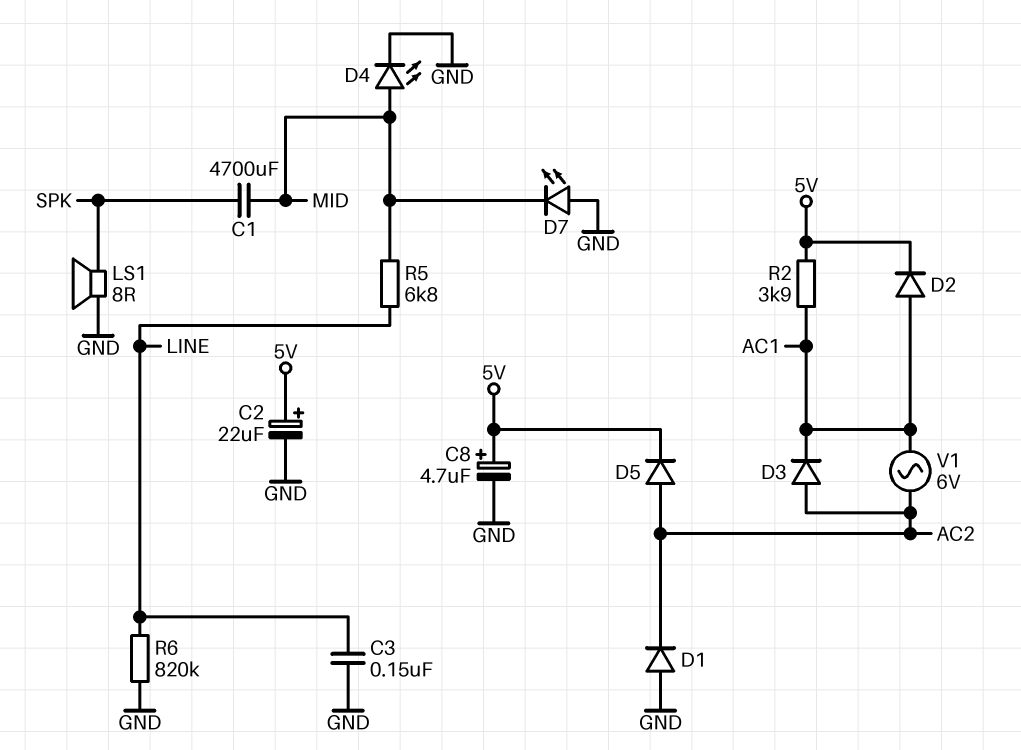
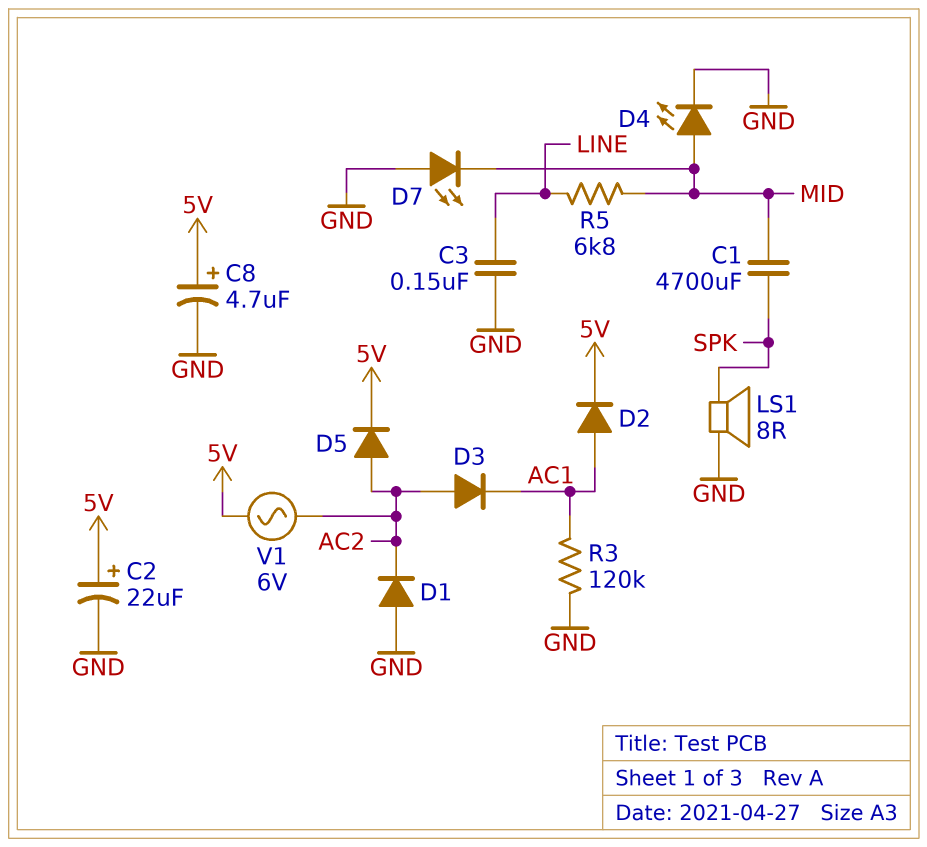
R2: 3.9k (5V, AC1) -> none
R3: none -> 120k (AC1, GND)
R6: 820k (GND, LINE) -> none
V1: AC 6V (AC1, AC2) -> AC 6V (5V, AC2)

